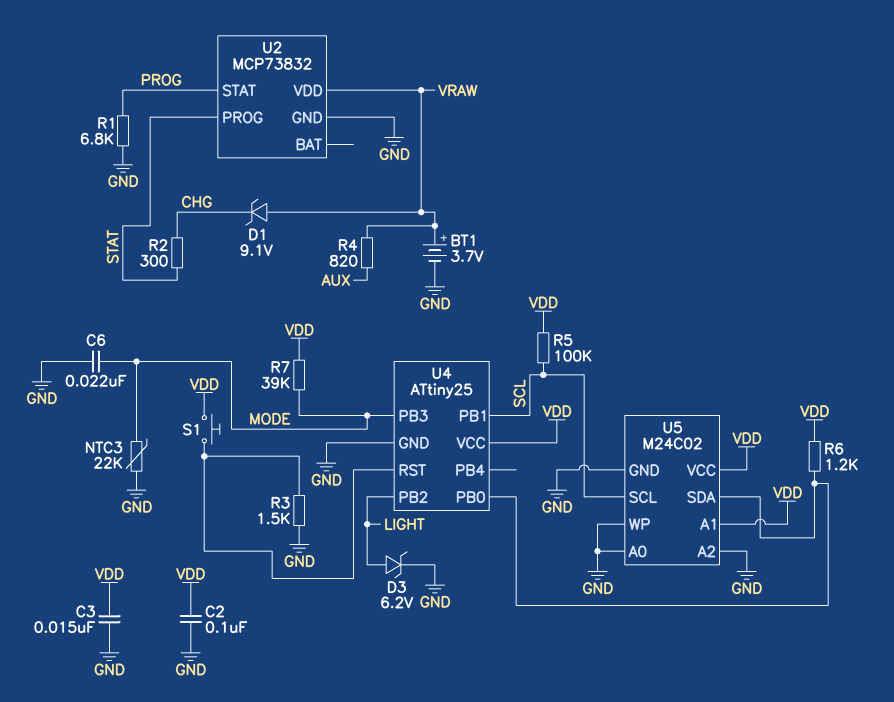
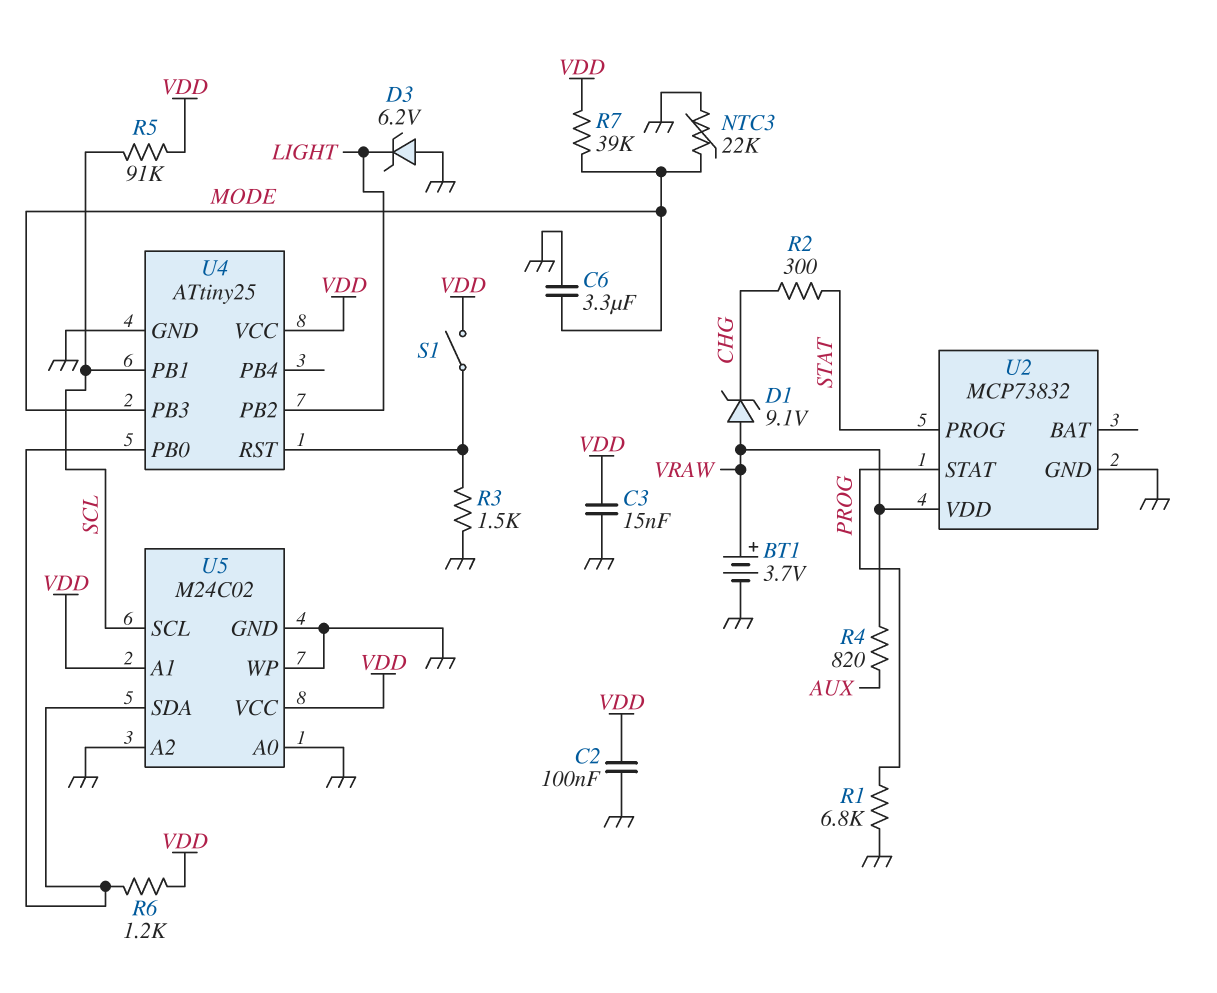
C6: 22nF (GND, MODE) -> 3.3uF (GND, MODE)
D3: zener 6.2V (A LIGHT, K GND) -> zener 6.2V (A GND, K LIGHT)
R5: 100k (SCL, VDD) -> 91k (SCL, VDD)
S1: button (U4/RST, VDD) -> switch (U4/RST, VDD)

